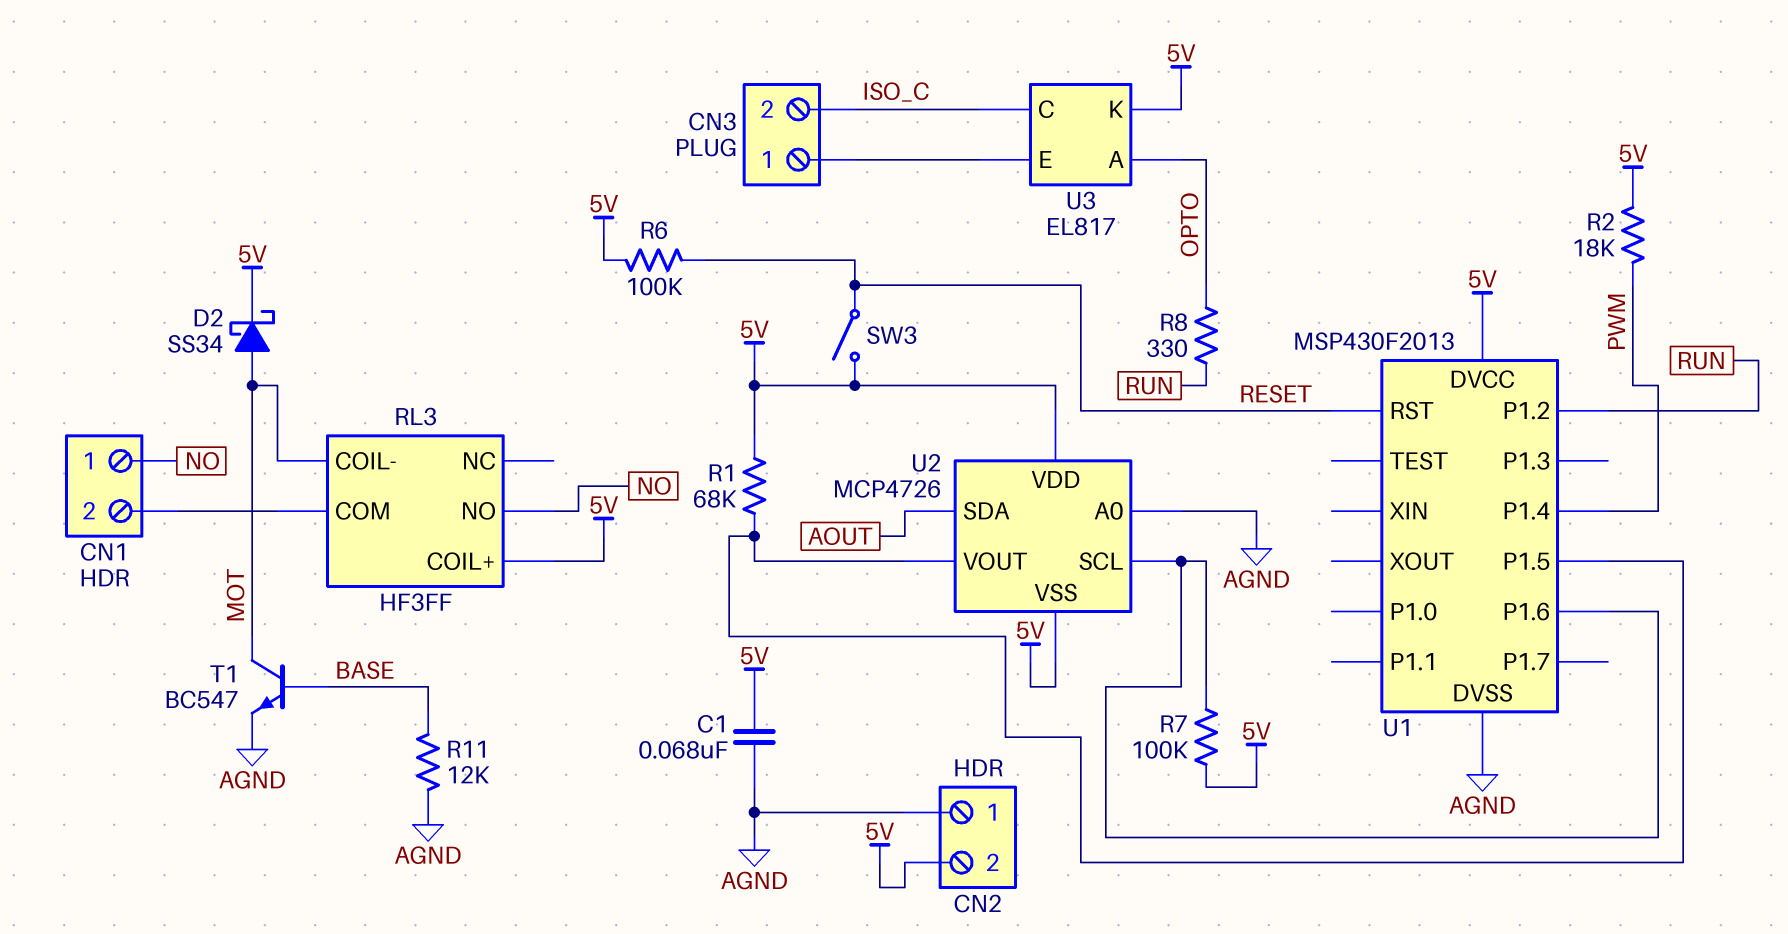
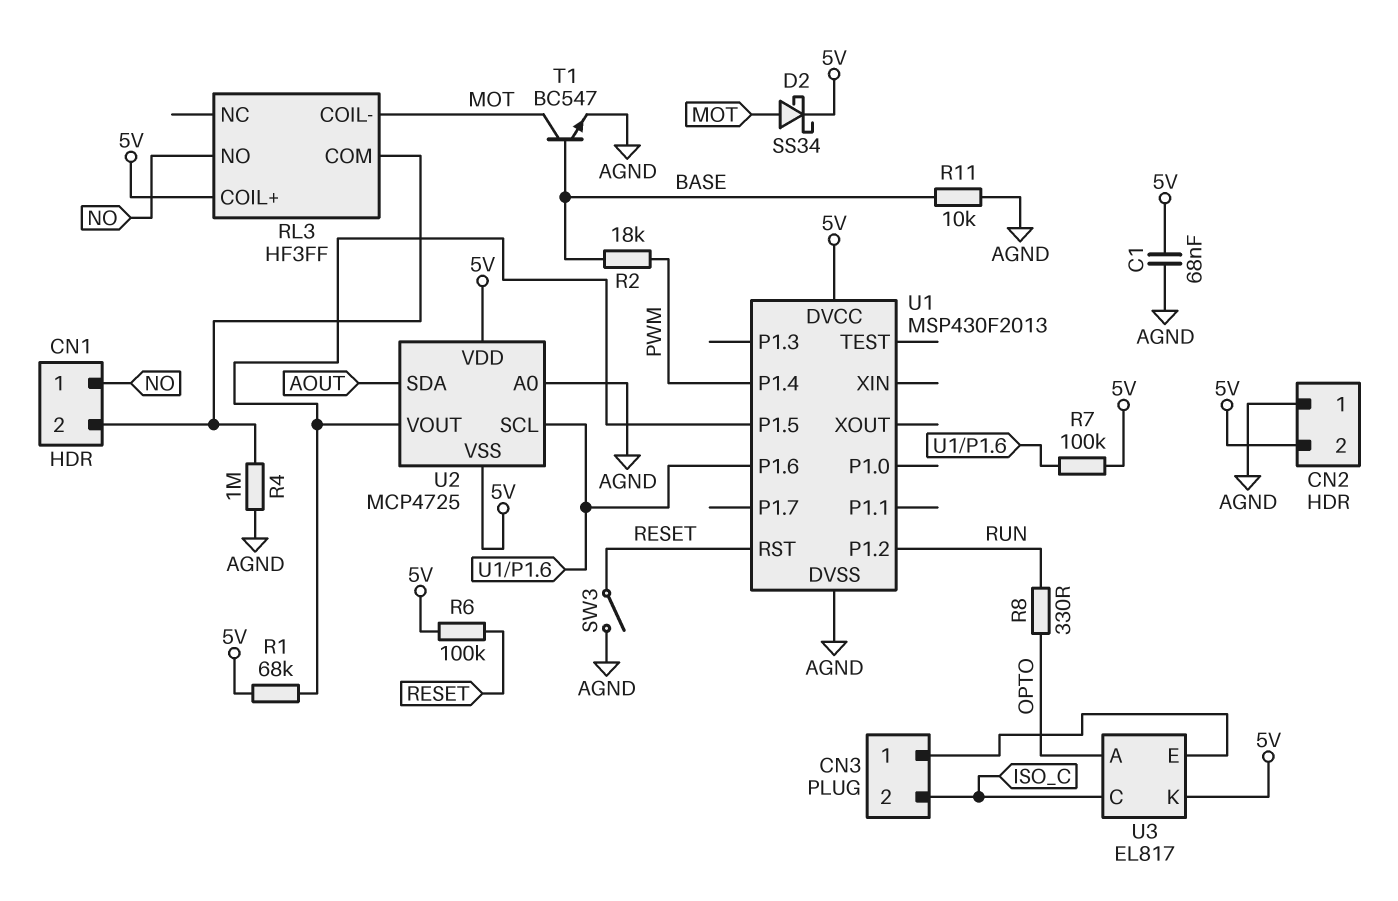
R2: 18k (5V, PWM) -> 18k (BASE, PWM)
R4: none -> 1M (AGND, CN1/2)
R11: 12k (AGND, BASE) -> 10k (AGND, BASE)
SW3: switch (5V, RESET) -> switch (AGND, RESET)
U2: MCP4726 -> MCP4725

